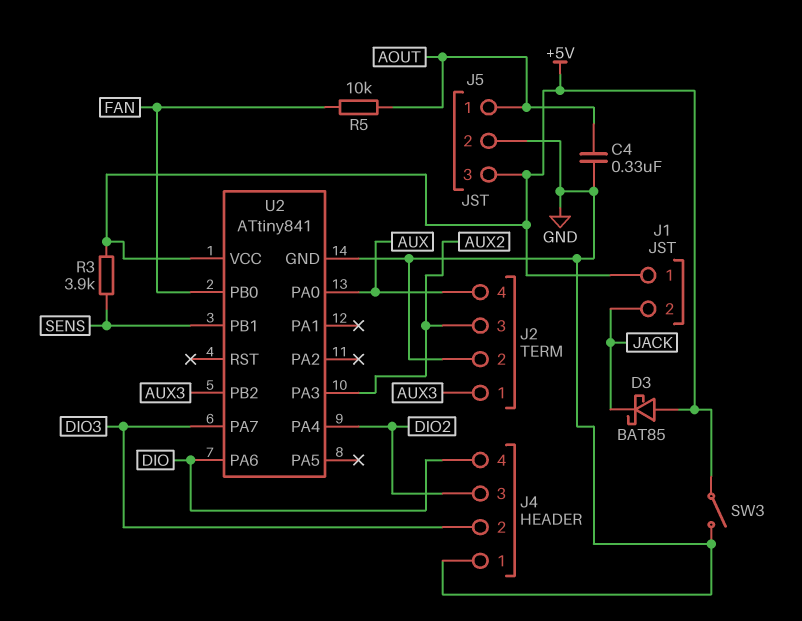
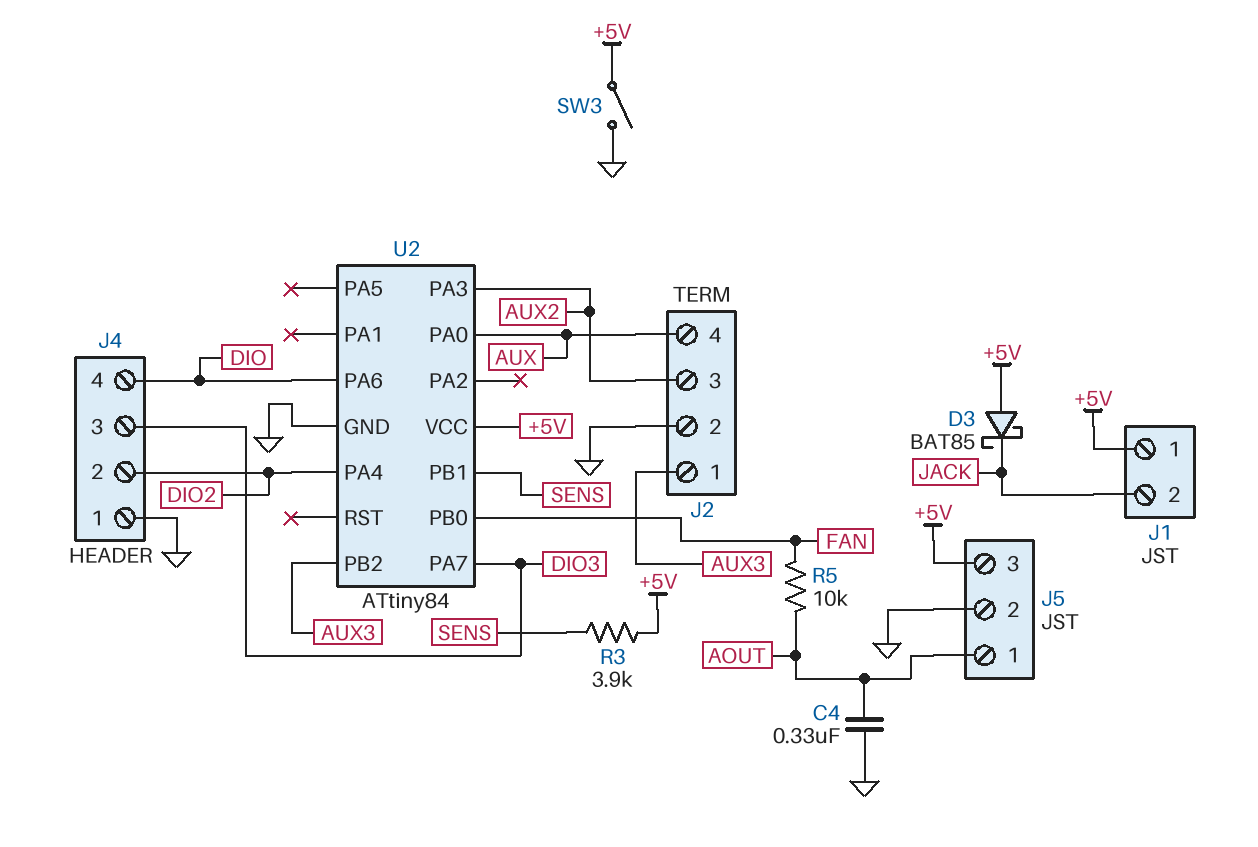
J4 pin 2: DIO3 -> DIO2
J4 pin 3: DIO2 -> DIO3
U2: ATtiny841 -> ATtiny84

